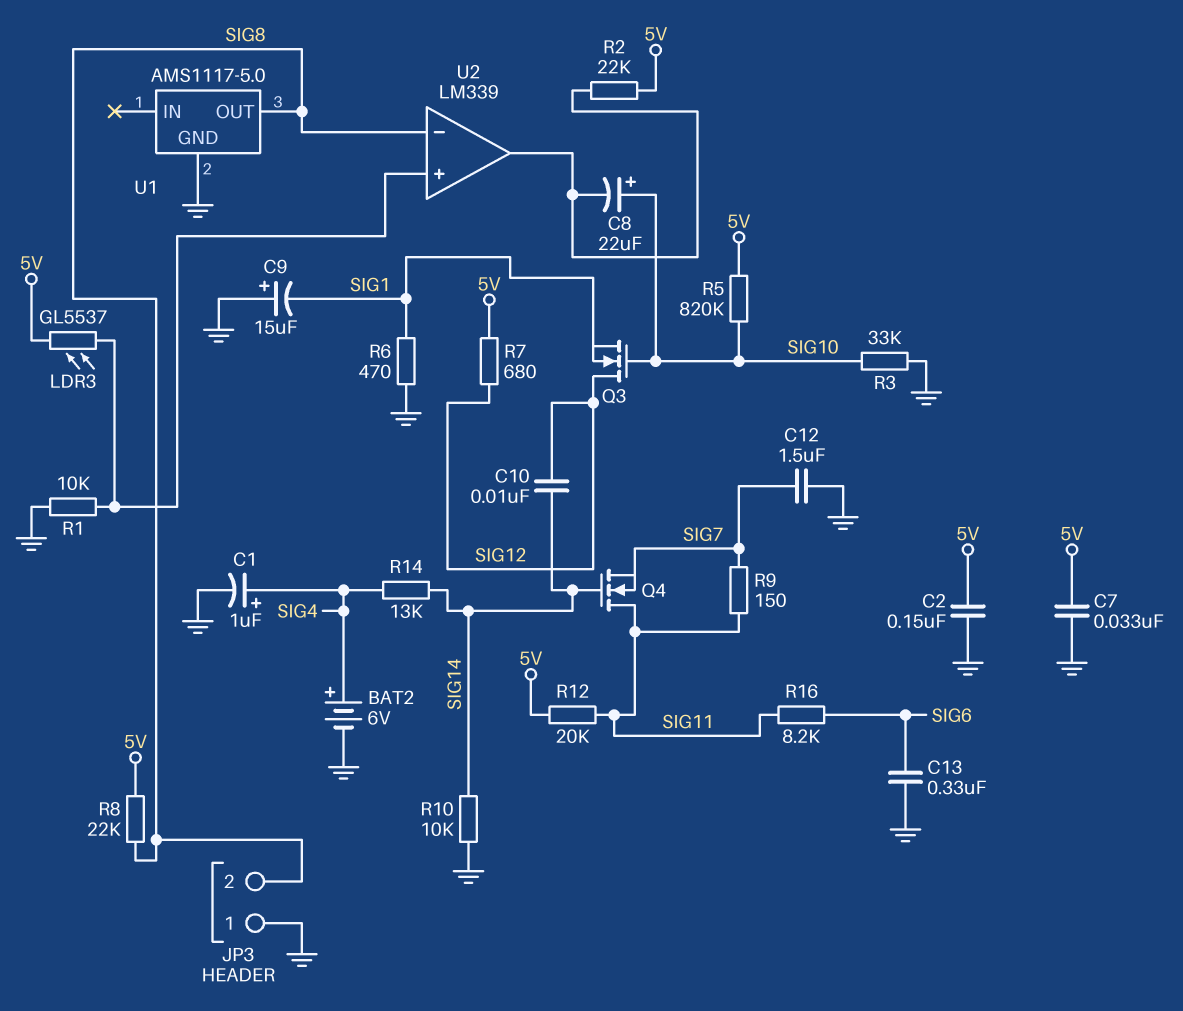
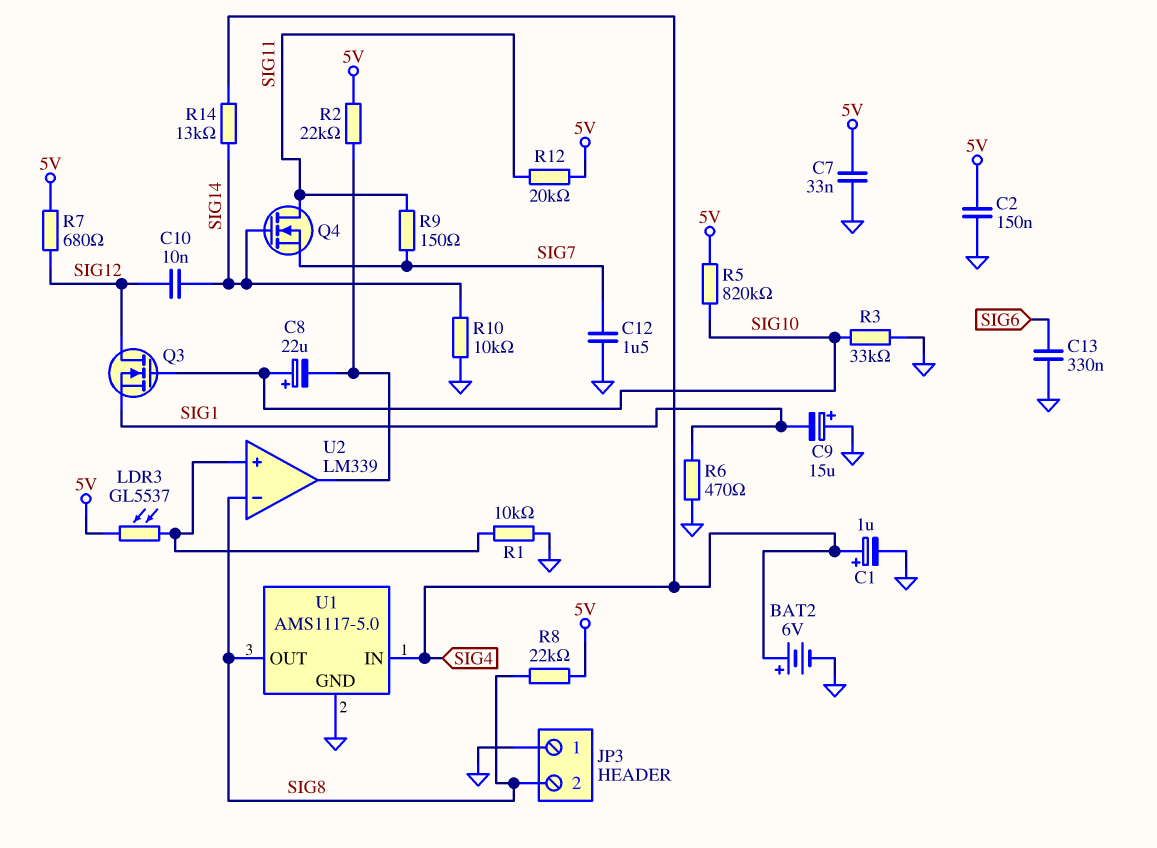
R16: 8.2k (SIG6, SIG11) -> none
U1 pin IN: none -> SIG4

